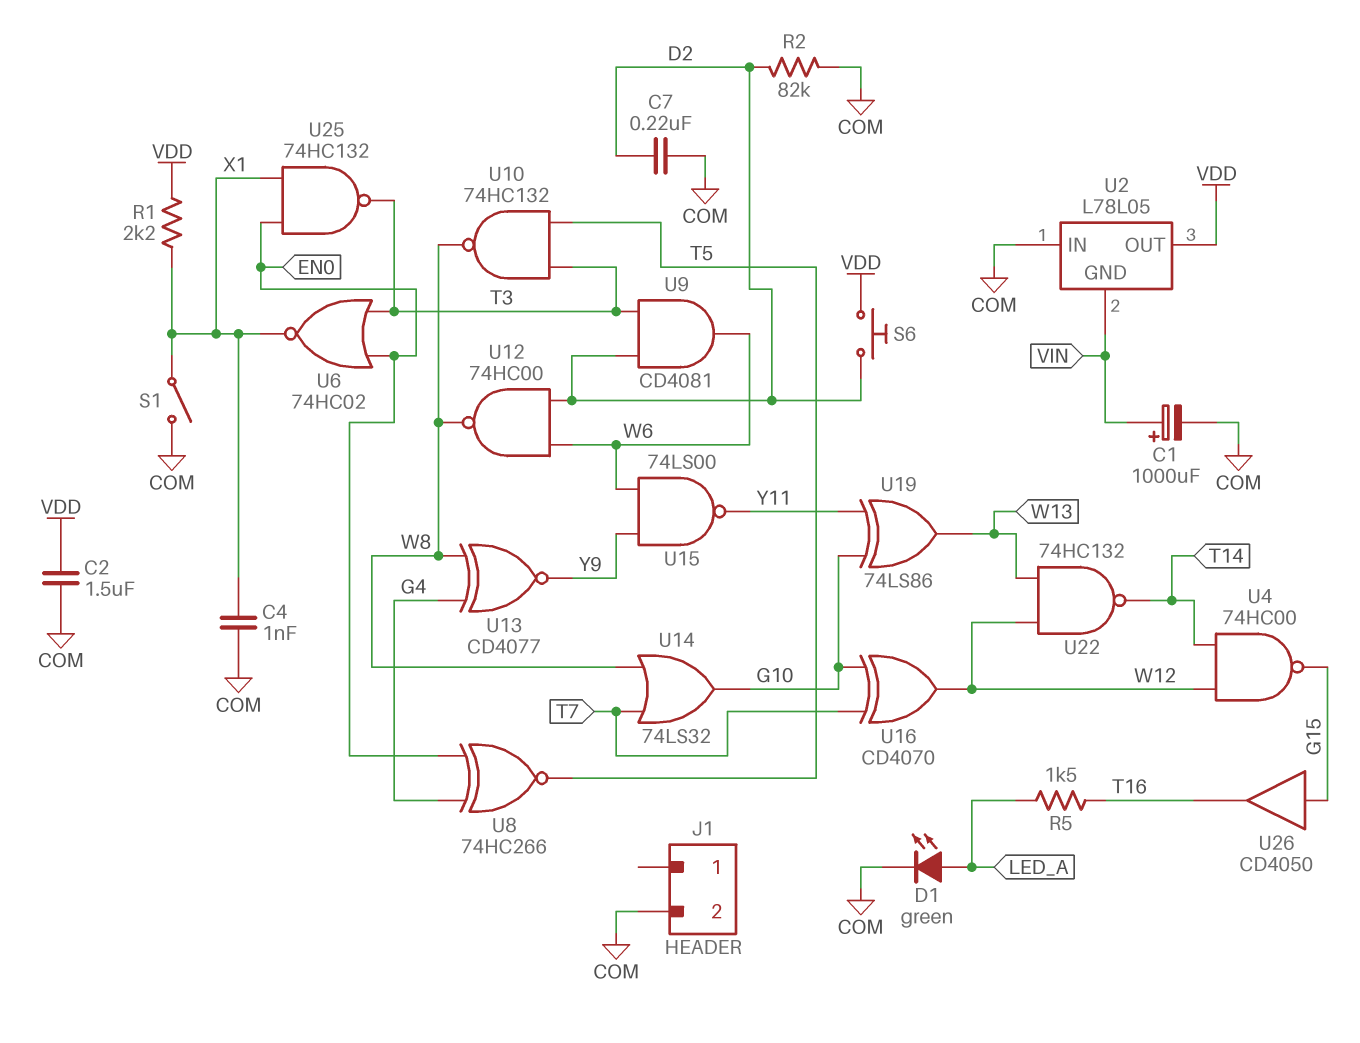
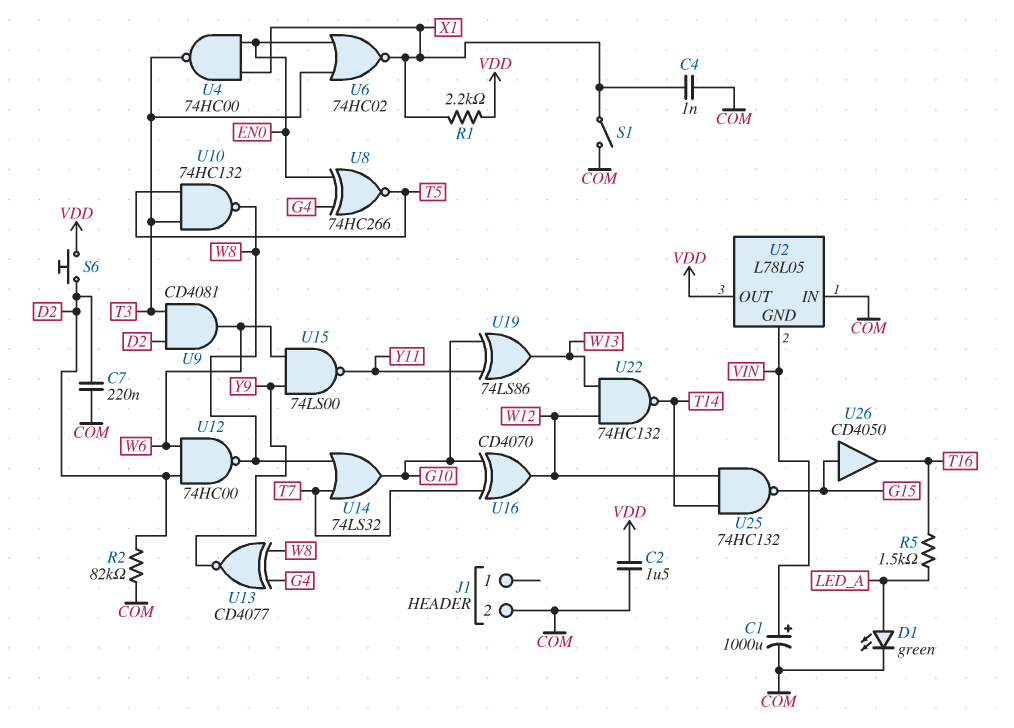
U4: NAND 74HC00 (in T14, in W12, out G15) -> NAND 74HC00 (in EN0, in X1, out T3)
U25: NAND 74HC132 (in EN0, in X1, out T3) -> NAND 74HC132 (in T14, in W12, out G15)

